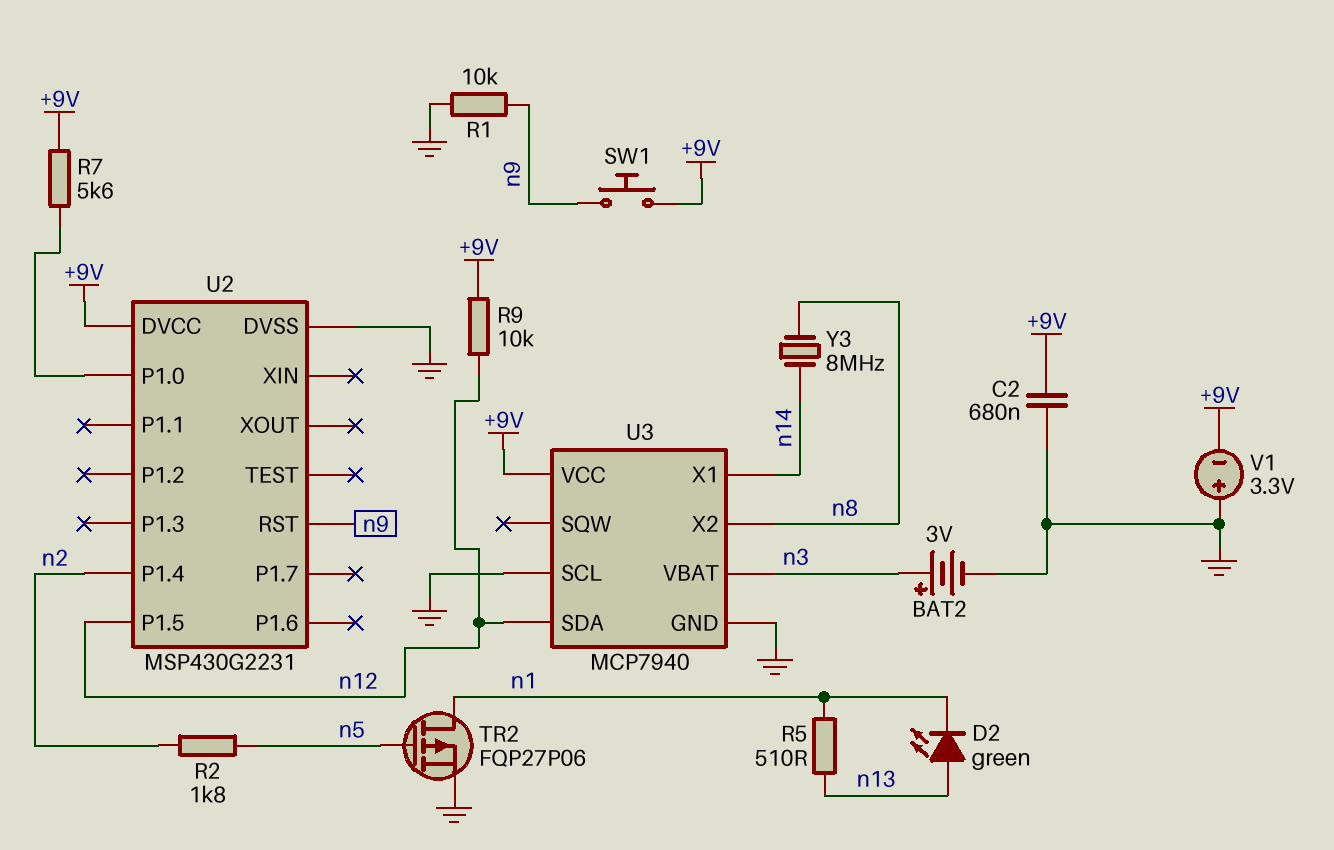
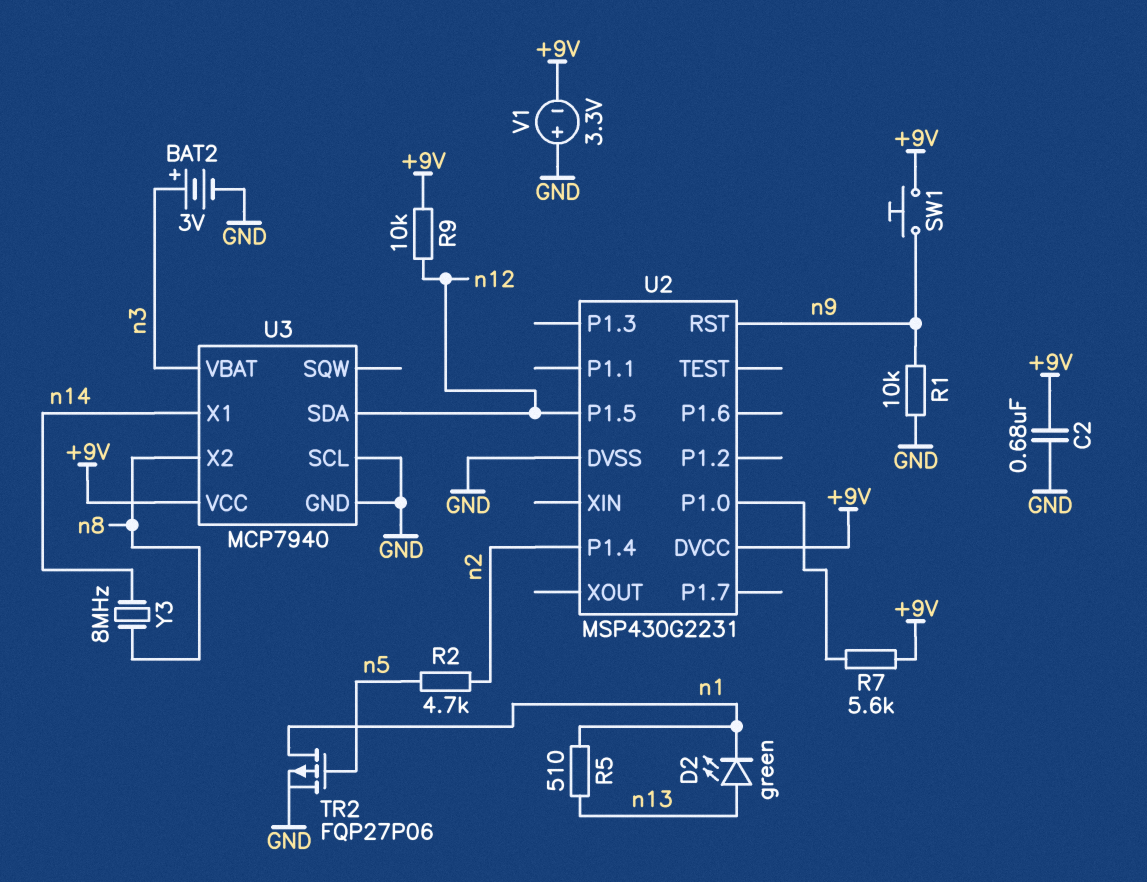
R2: 1.8k (n2, n5) -> 4.7k (n2, n5)

